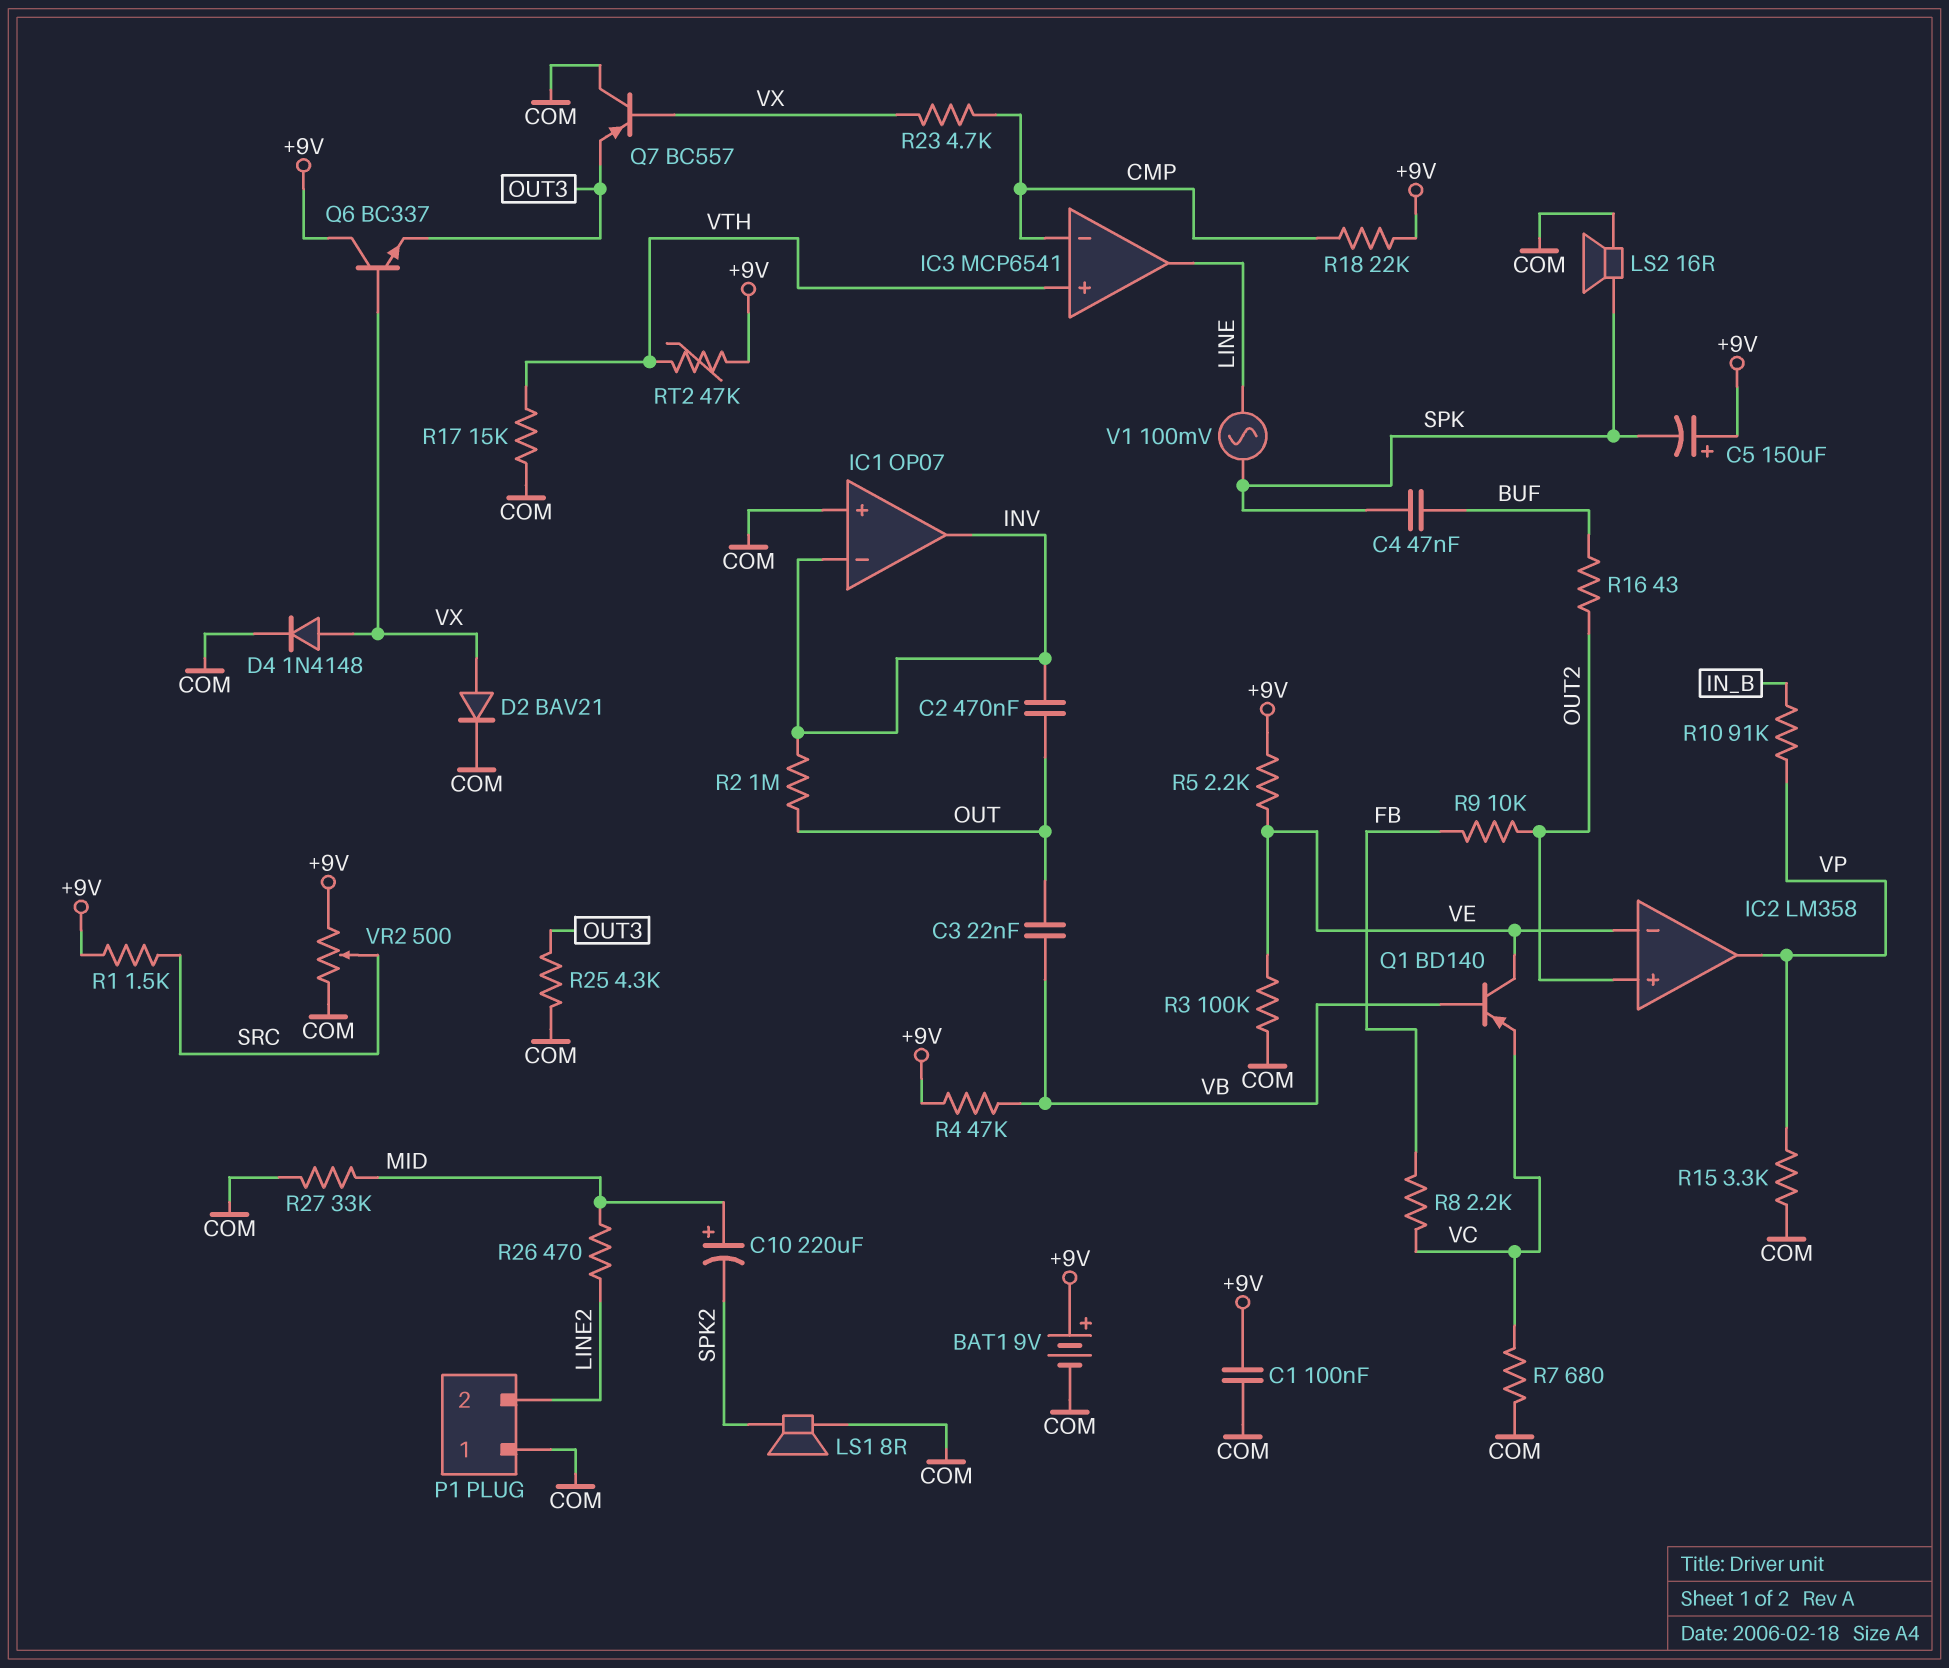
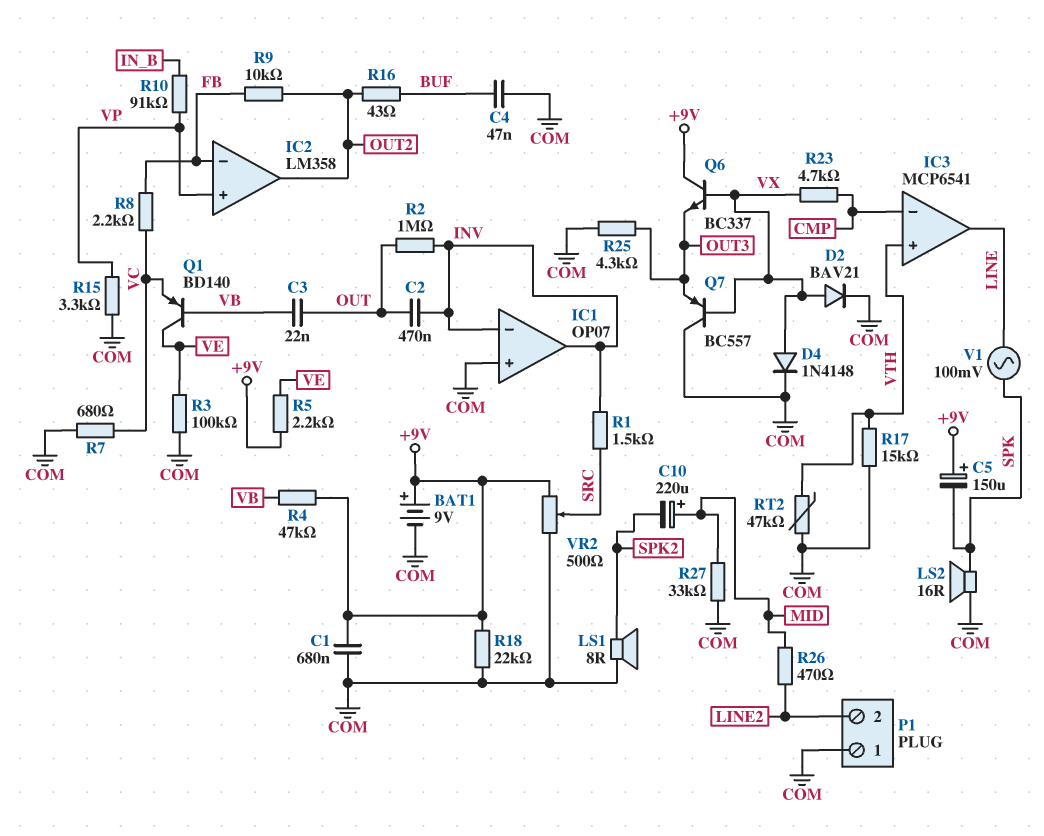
C1: 100nF (+9V, COM) -> 680nF (+9V, COM)
C4: 47nF (BUF, SPK) -> 47nF (BUF, COM)
IC2 pin in+: OUT2 -> VP
IC2 pin in-: VE -> FB
IC2 pin out: VP -> OUT2
R1: 1.5k (+9V, SRC) -> 1.5k (INV, SRC)
R18: 22k (+9V, CMP) -> 22k (+9V, COM)
RT2: 47k (+9V, VTH) -> 47k (COM, VTH)

